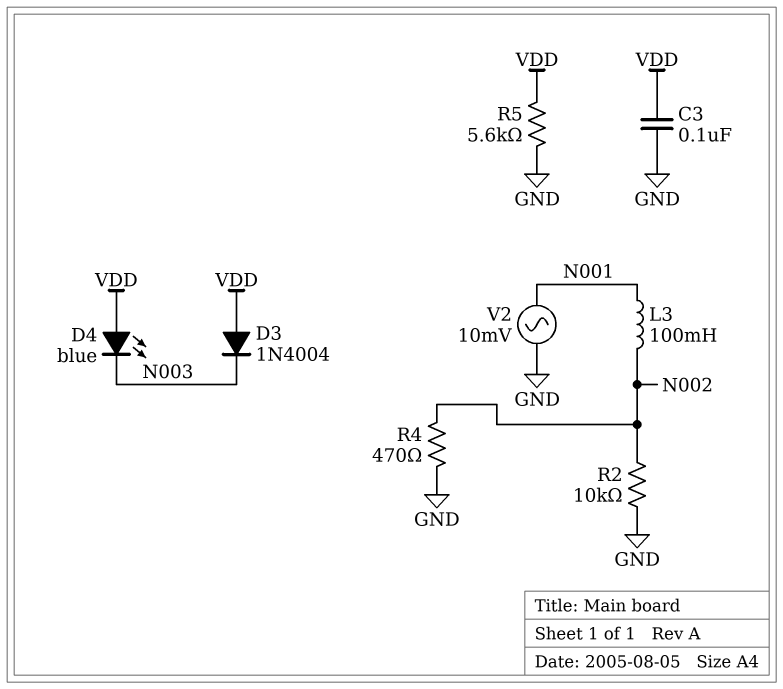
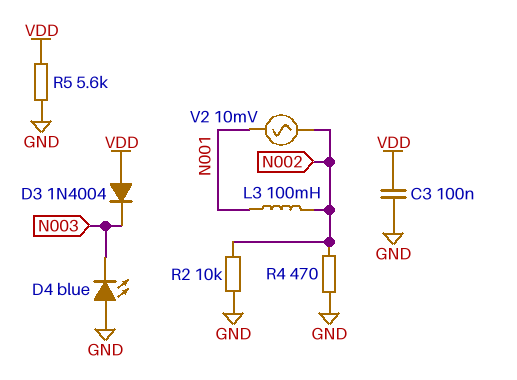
D4: LED blue (A VDD, K N003) -> LED blue (A GND, K N003)
V2: AC 10mV (GND, N001) -> AC 10mV (N001, N002)

